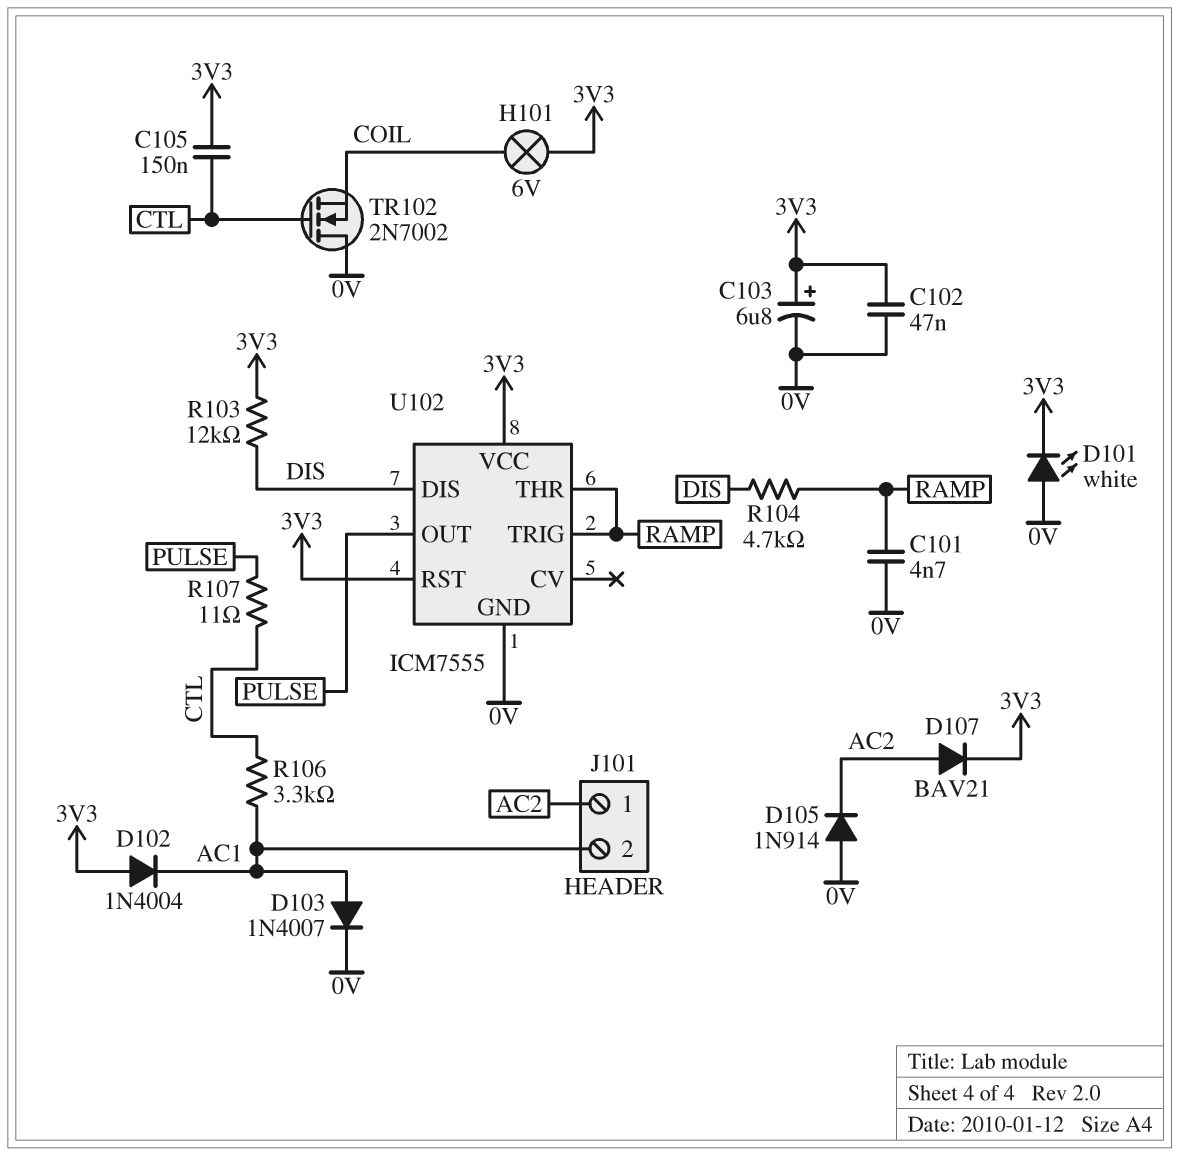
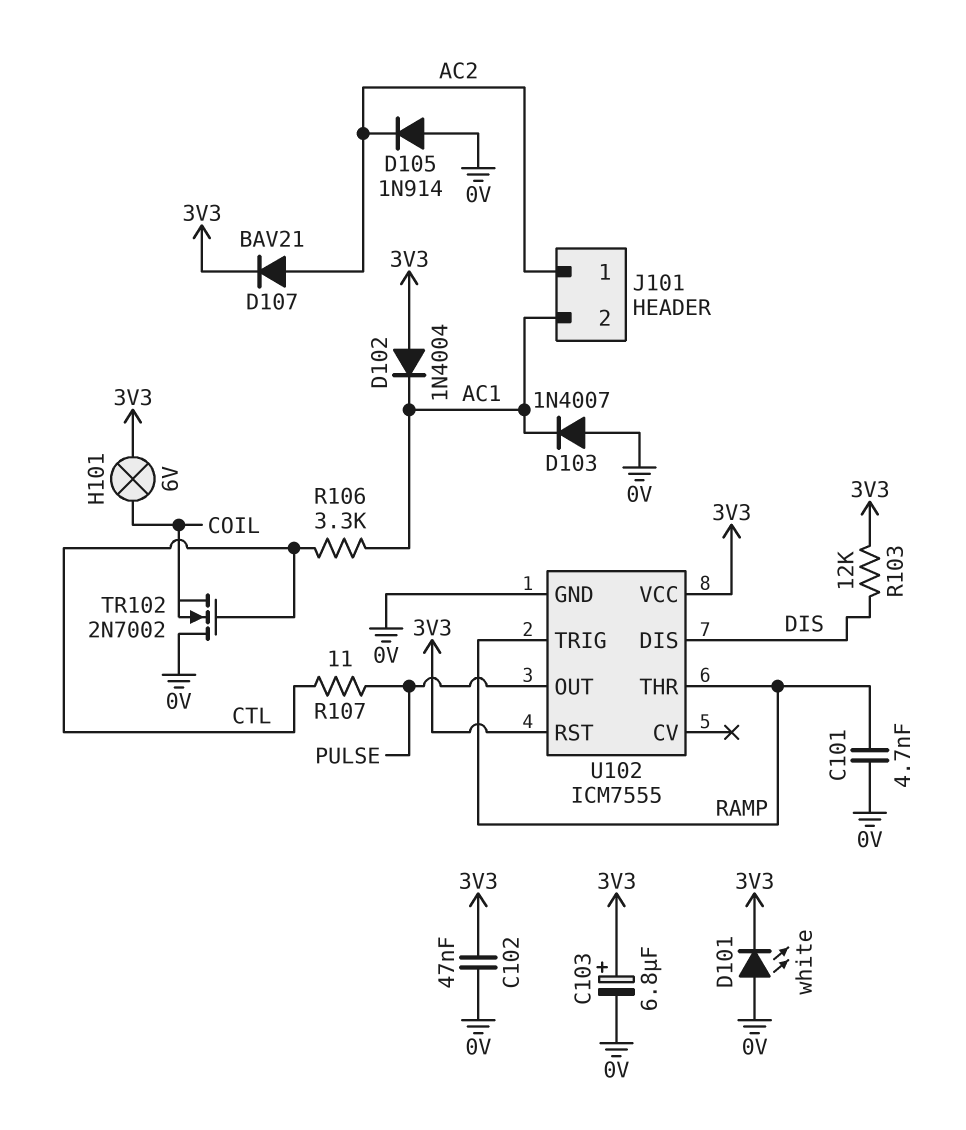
C105: 150nF (3V3, CTL) -> none
D103: diode 1N4007 (A AC1, K 0V) -> diode 1N4007 (A 0V, K AC1)
R104: 4.7k (DIS, RAMP) -> none

